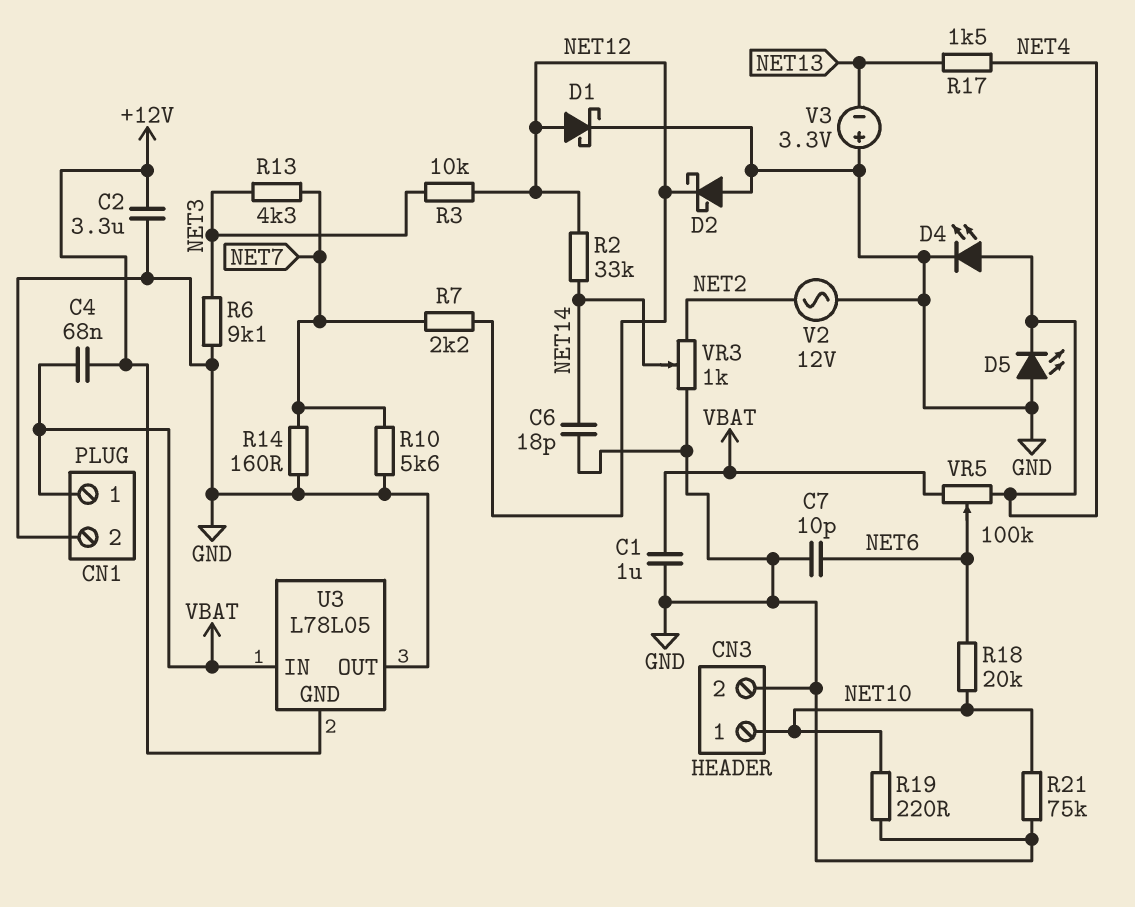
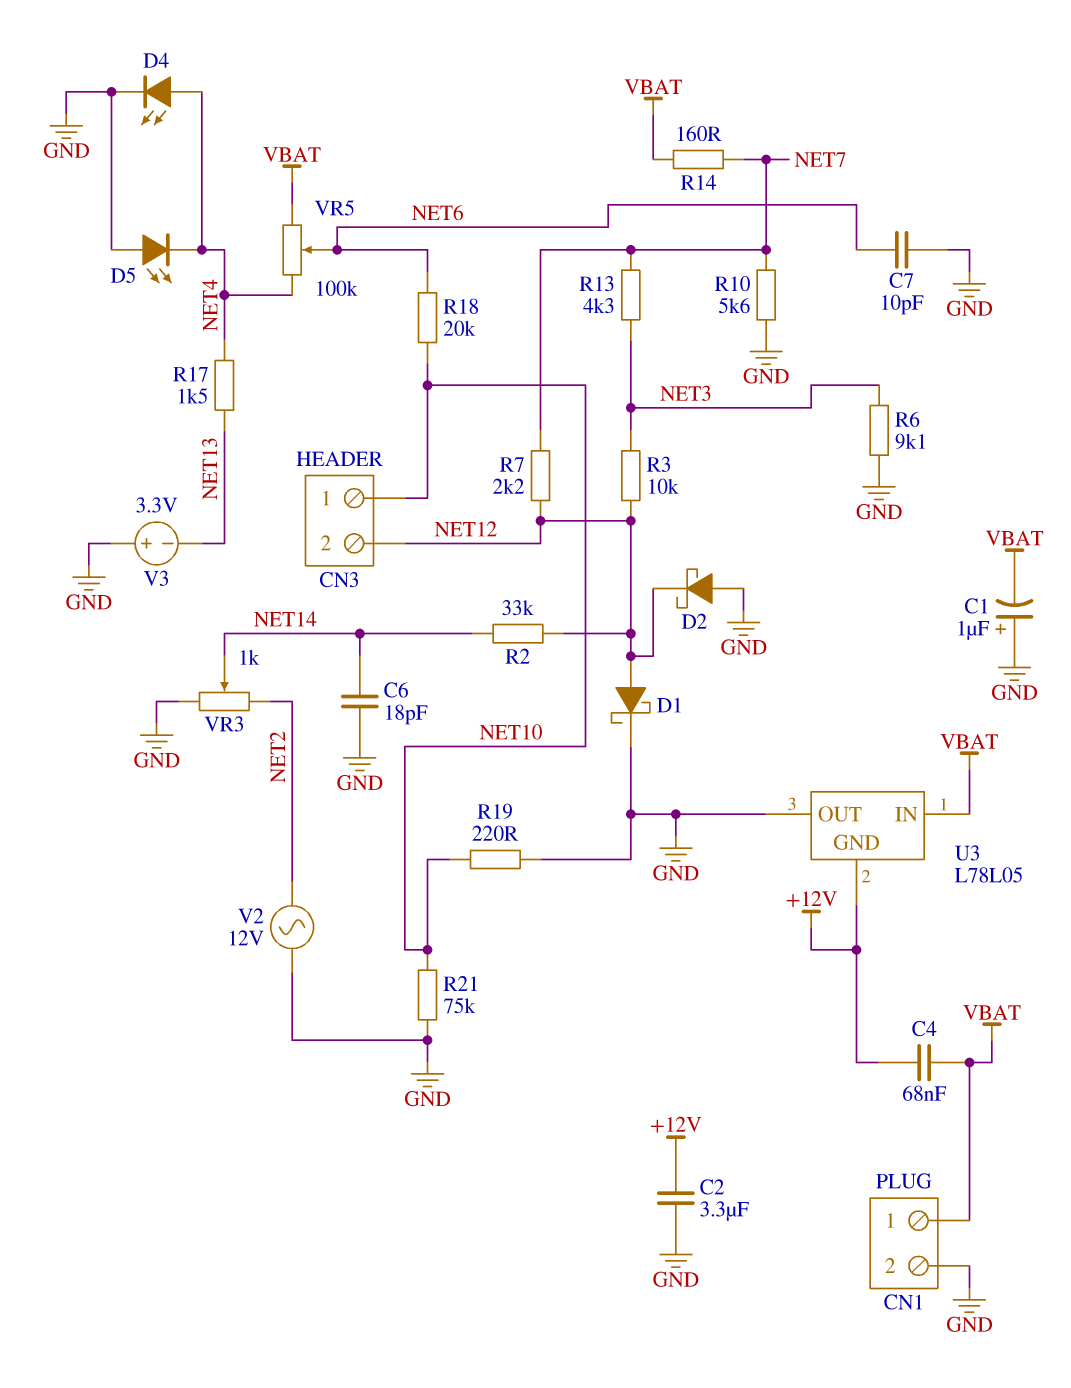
C1: 1uF (GND, VBAT) -> 1uF (plus GND, minus VBAT)
CN3 pin 2: GND -> NET12
R14: 160 (GND, NET7) -> 160 (NET7, VBAT)

